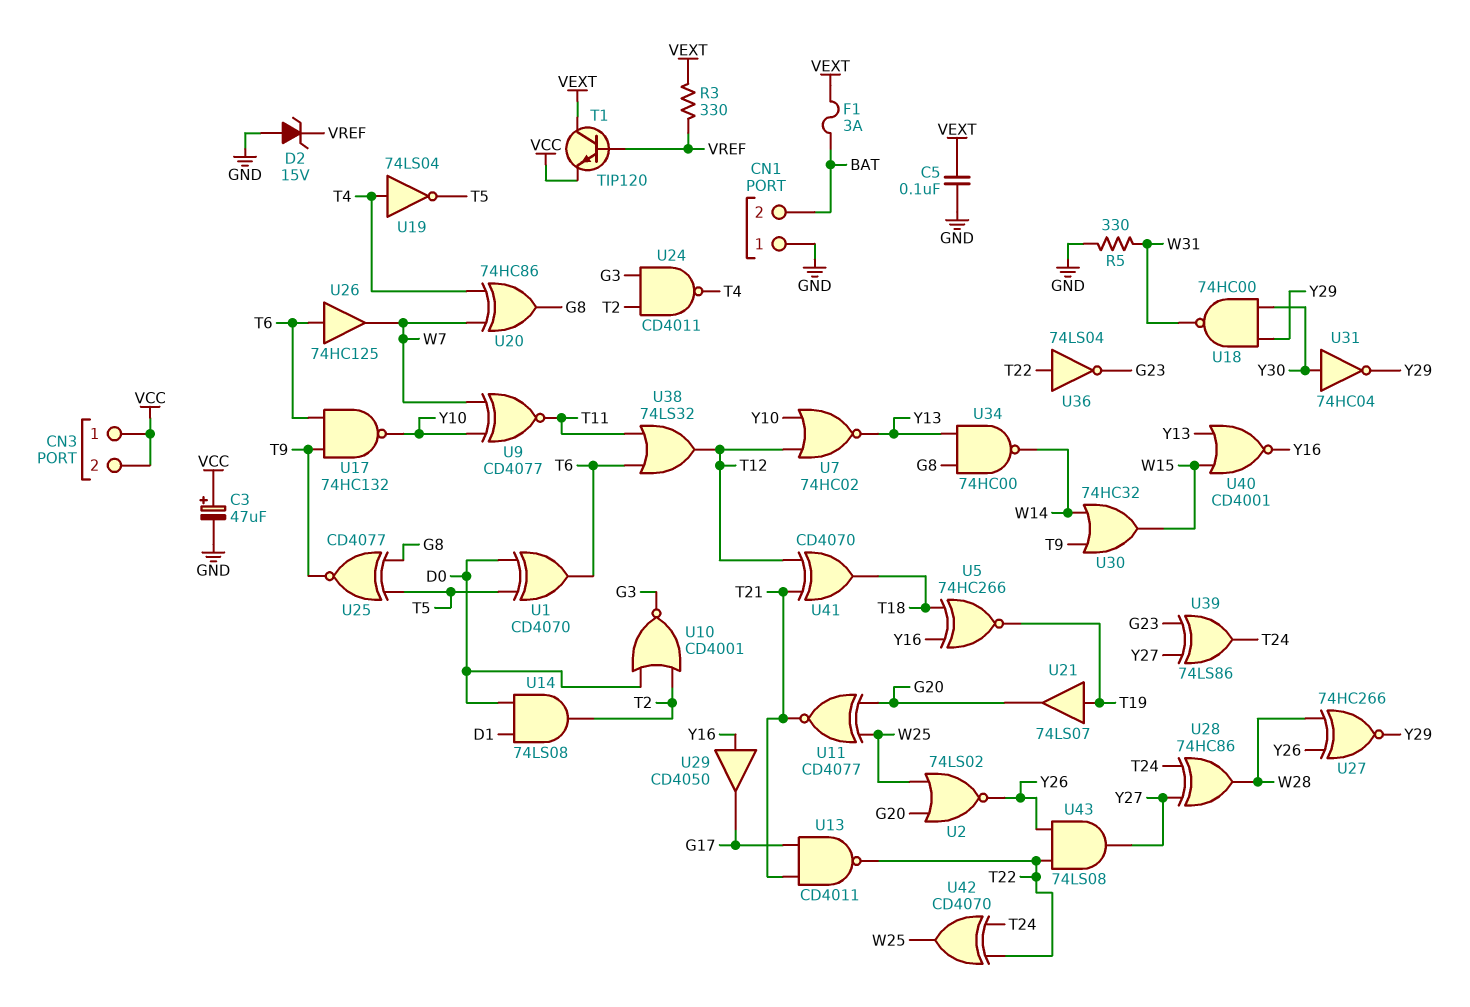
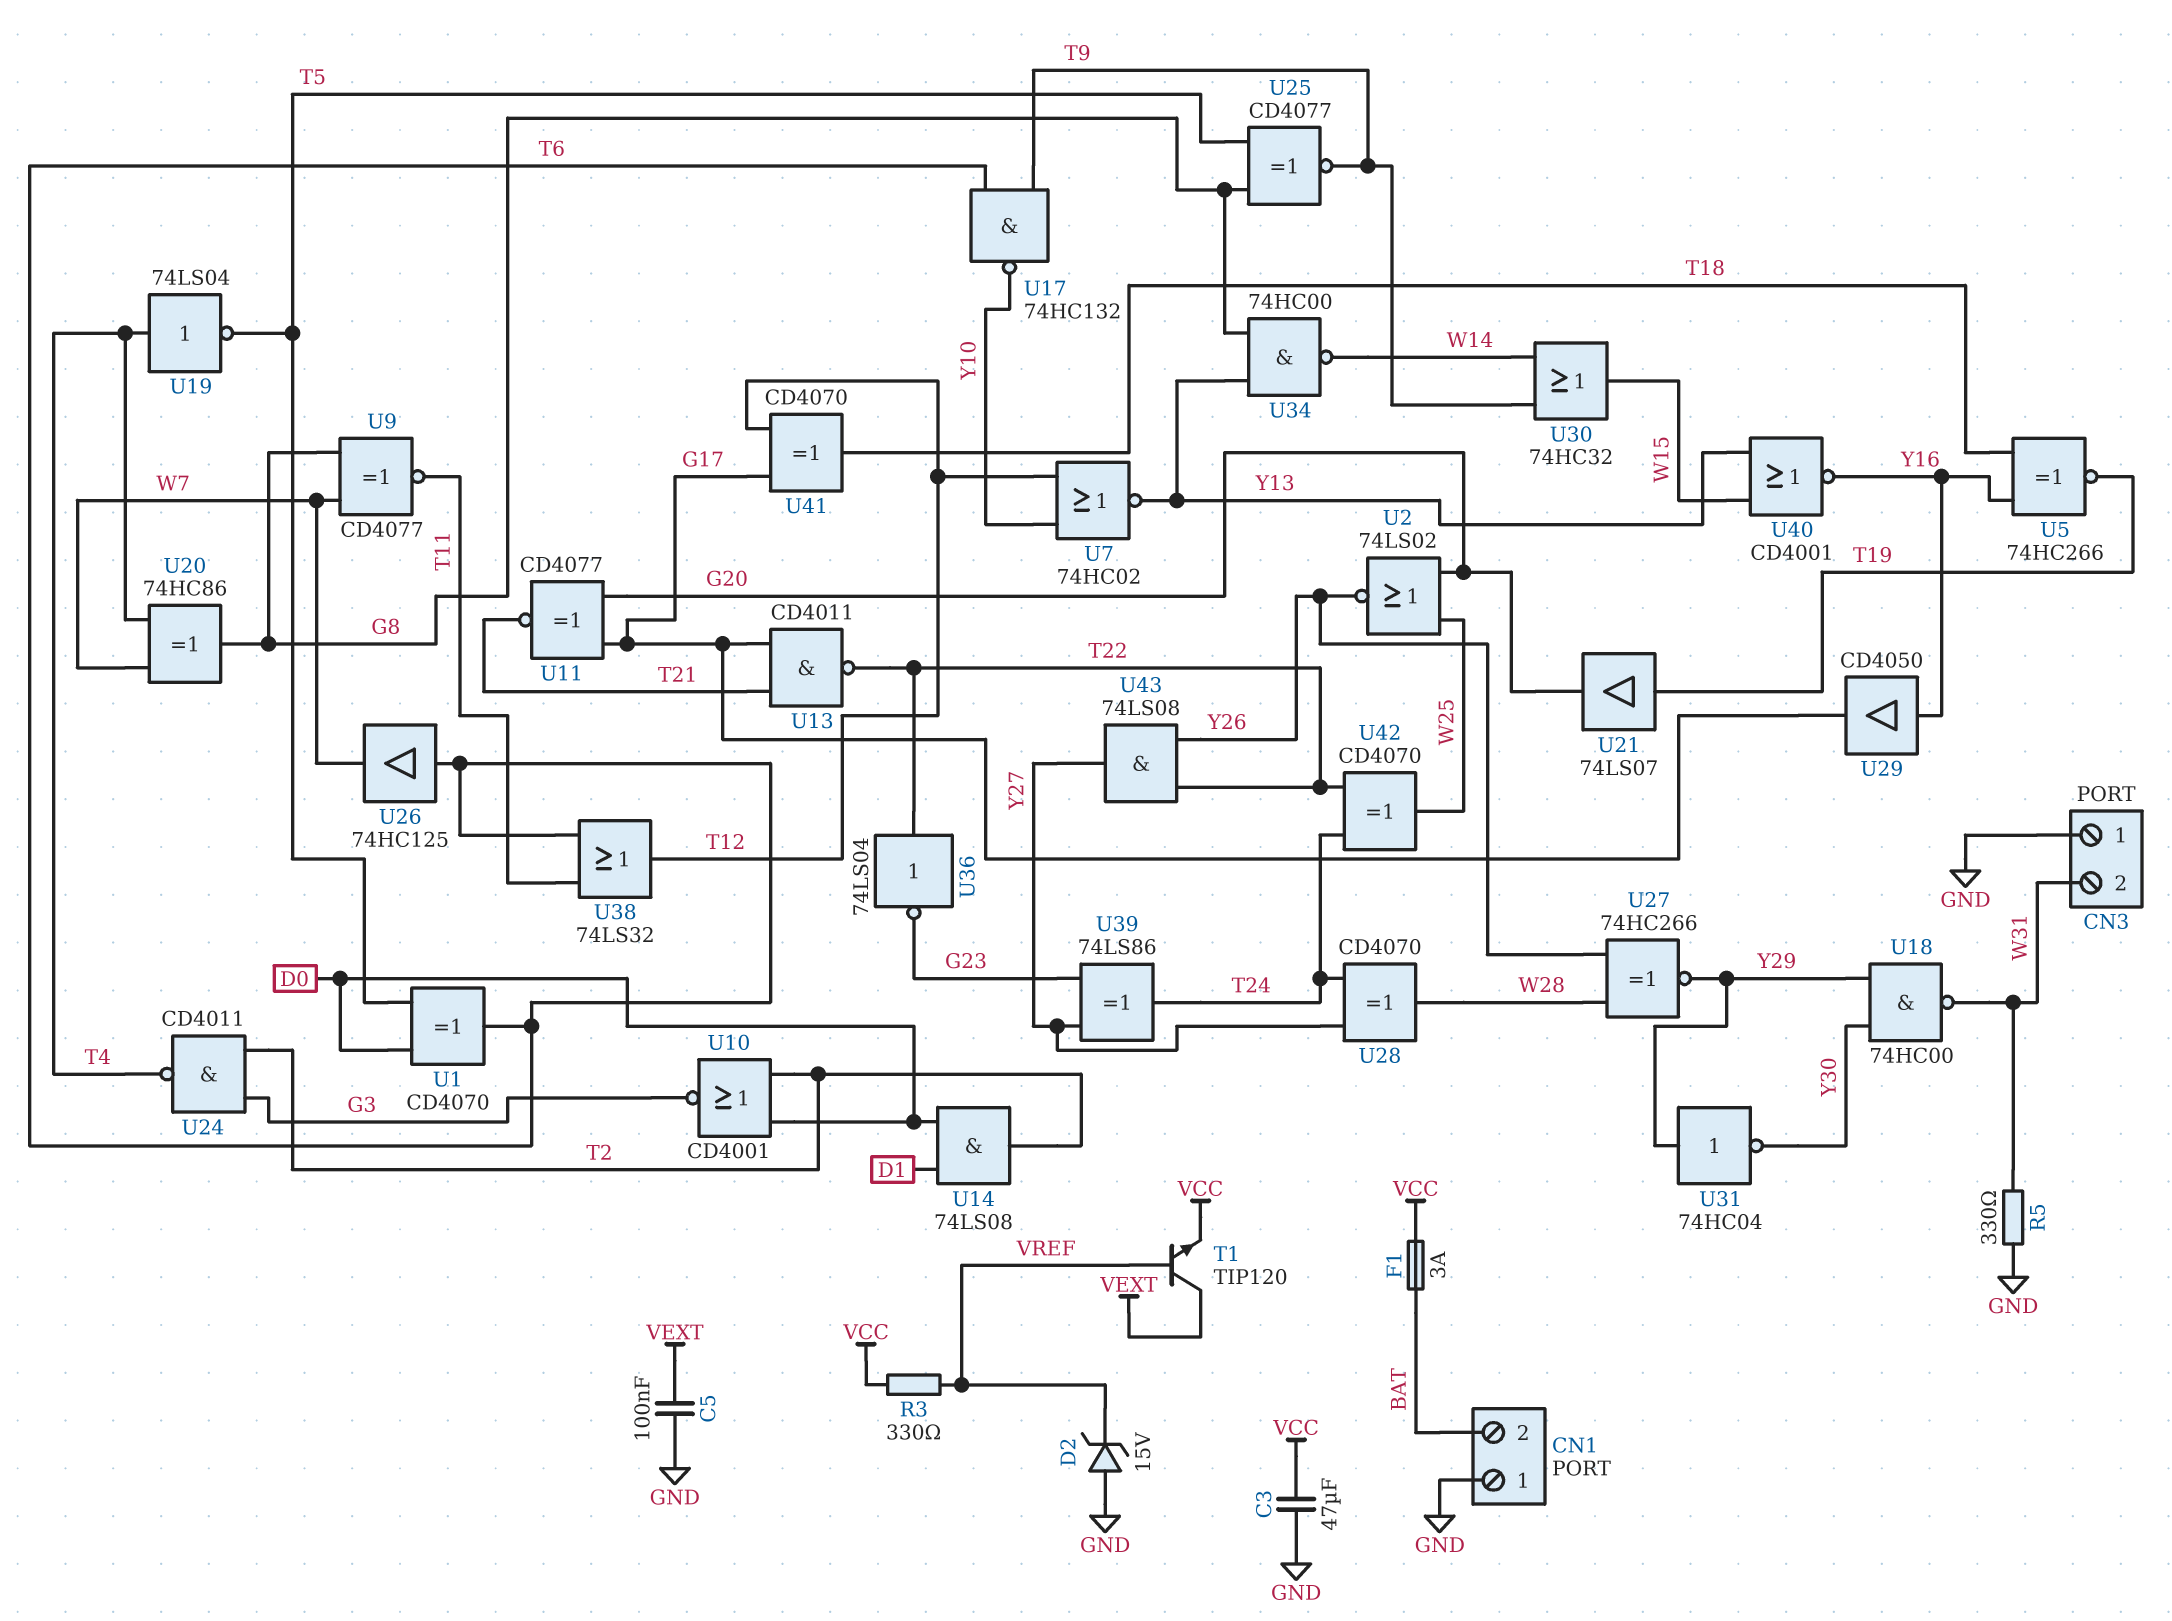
C3: 47uF (plus VCC, minus GND) -> 47uF (GND, VCC)
CN3 pin 1: VCC -> GND
CN3 pin 2: VCC -> W31
F1: 3A (BAT, VEXT) -> 3A (BAT, VCC)
R3: 330 (VEXT, VREF) -> 330 (VCC, VREF)
U9: XNOR CD4077 (in W7, in Y10, out T11) -> XNOR CD4077 (in G8, in W7, out T11)
U11: XNOR CD4077 (in G20, in W25, out T21) -> XNOR CD4077 (in G17, in G20, out T21)
U28: XOR 74HC86 (in T24, in Y27, out W28) -> XOR CD4070 (in T24, in Y27, out W28)
U31: NOT 74HC04 (in Y30, out Y29) -> NOT 74HC04 (in Y29, out Y30)
U41: XOR CD4070 (in T12, in T21, out T18) -> XOR CD4070 (in G17, in T12, out T18)

